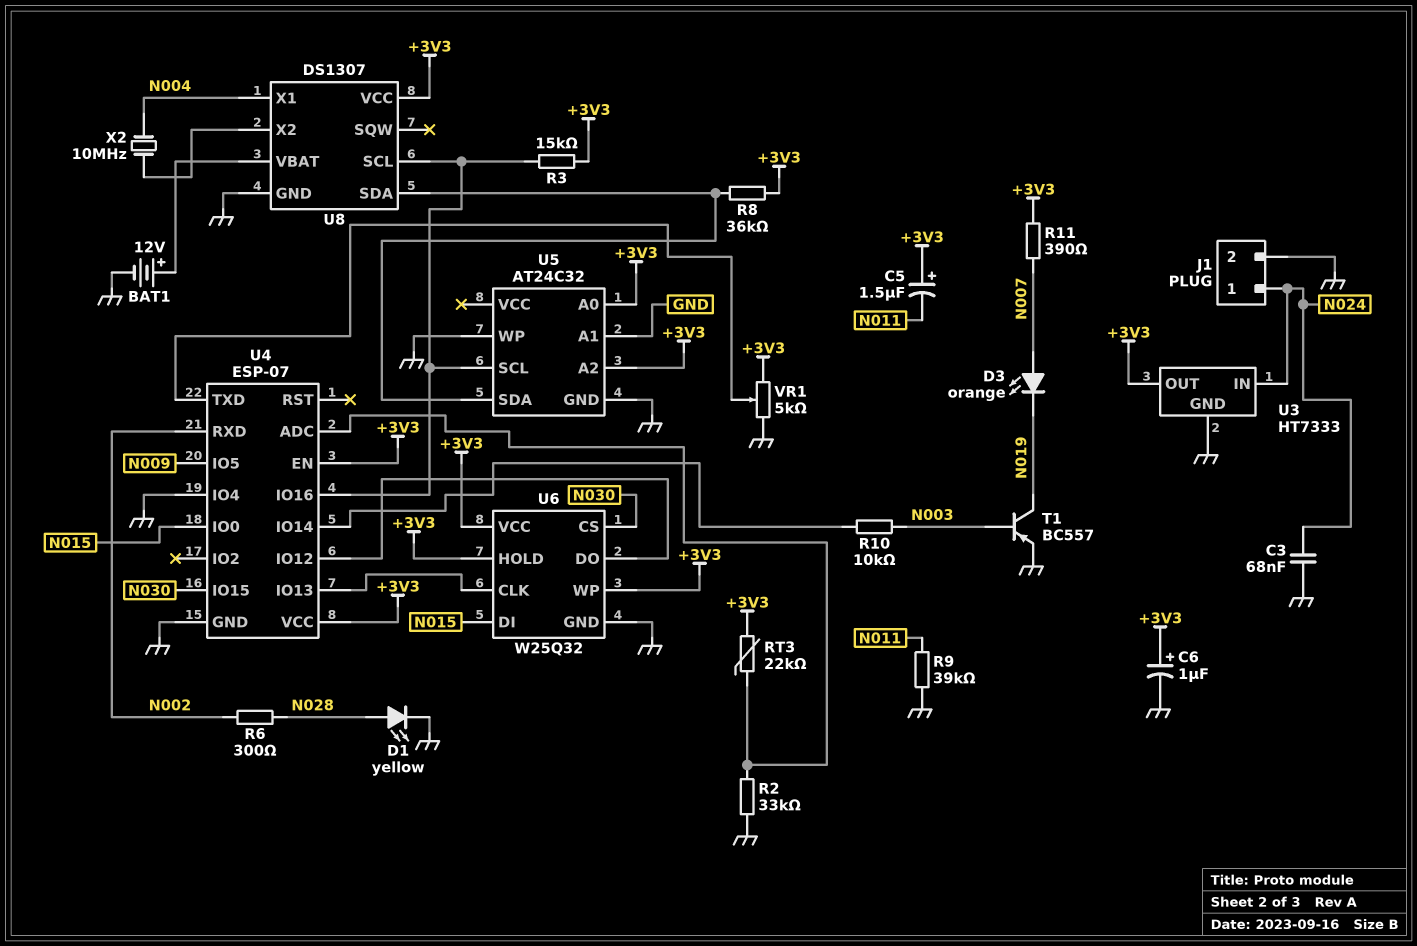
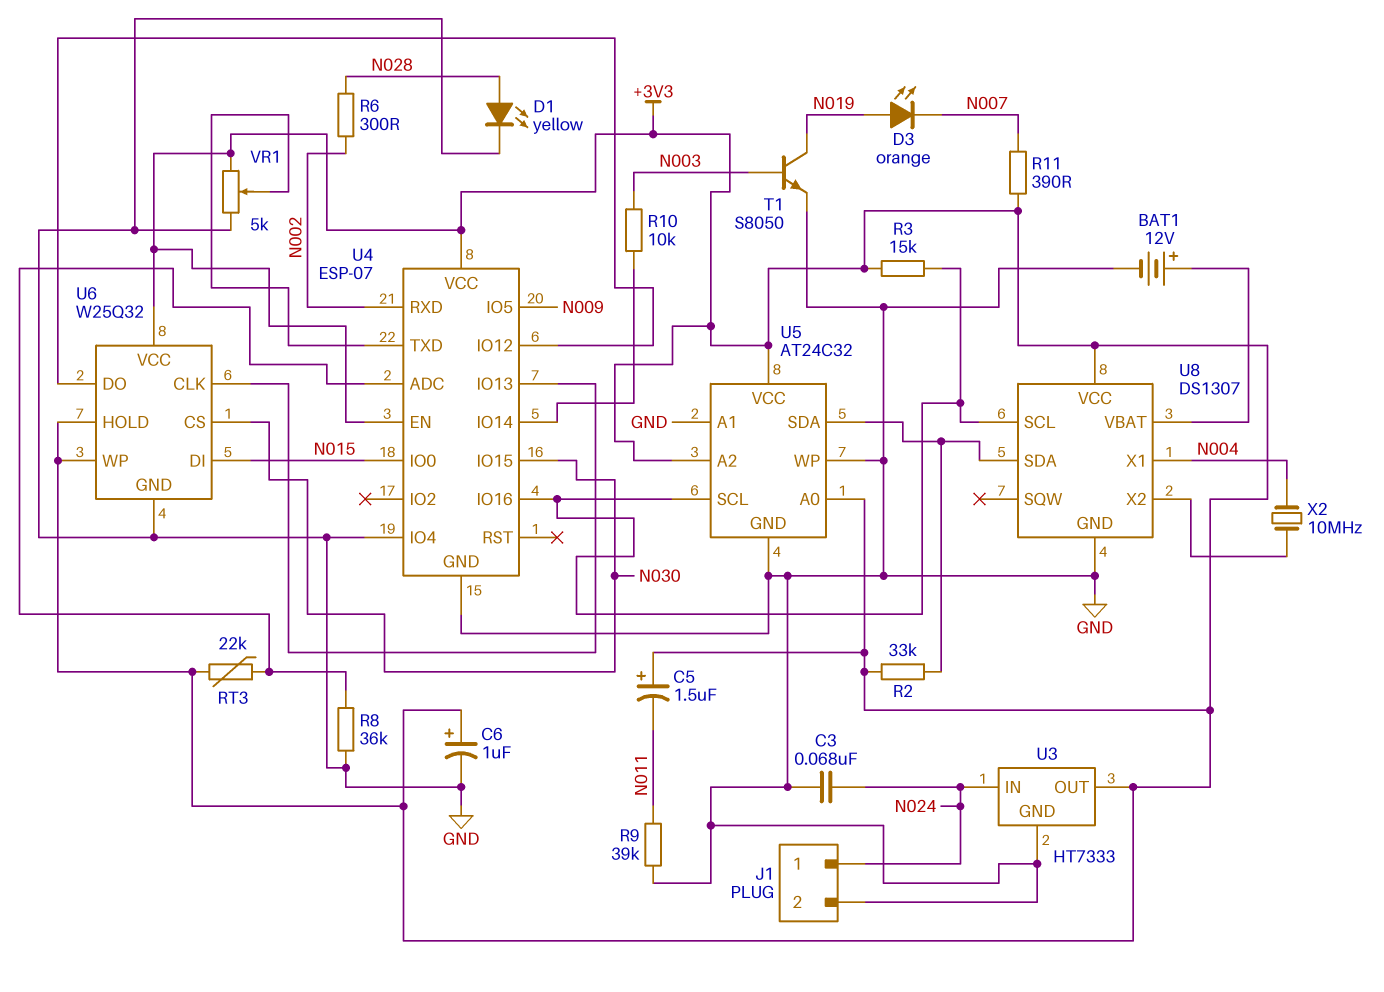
D3: LED orange (A N007, K N019) -> LED orange (A N019, K N007)
R2: 33k (GND, U4/ADC) -> 33k (+3V3, U5/SDA)
R8: 36k (+3V3, U5/SDA) -> 36k (GND, U4/ADC)
T1: PNP BC557 (B N003, C N019, E GND) -> NPN S8050 (B N003, C N019, E GND)
U5 pin VCC: none -> +3V3

